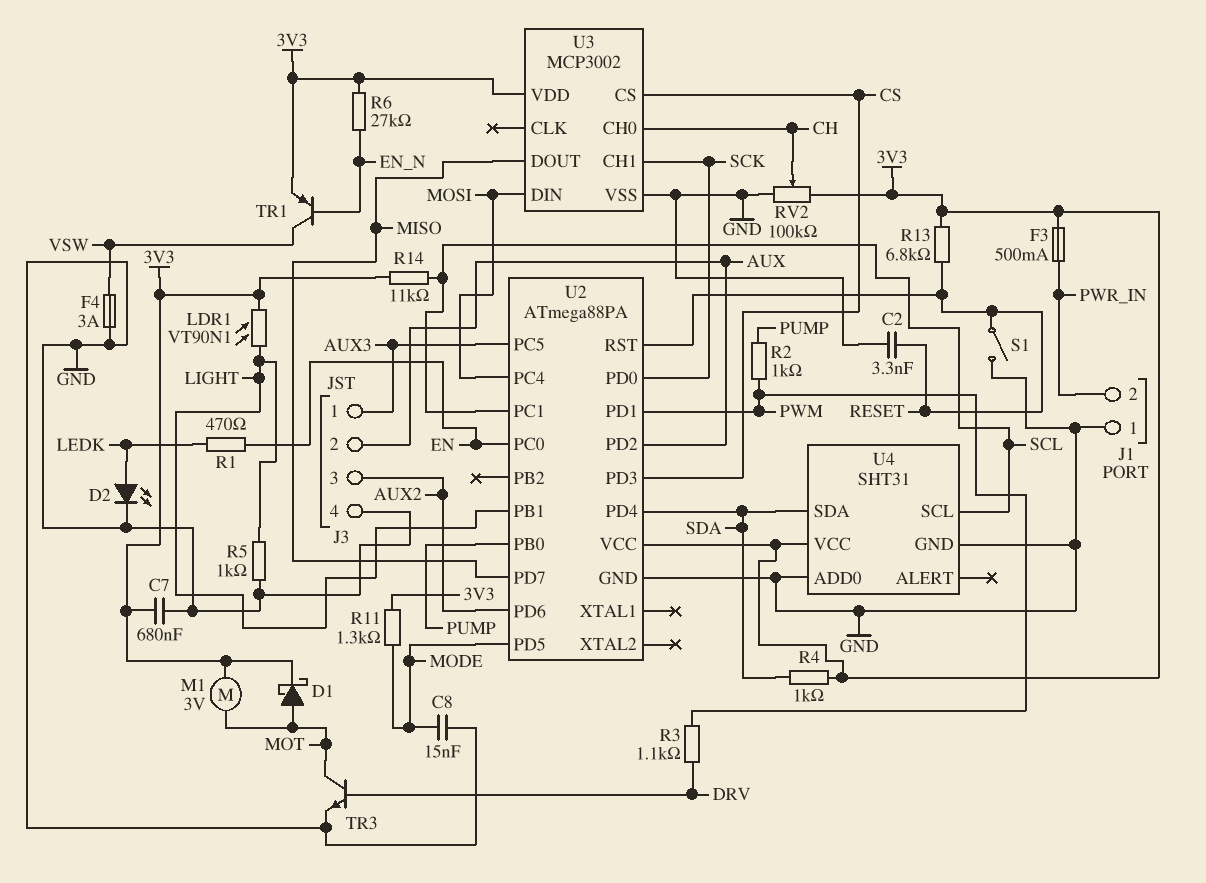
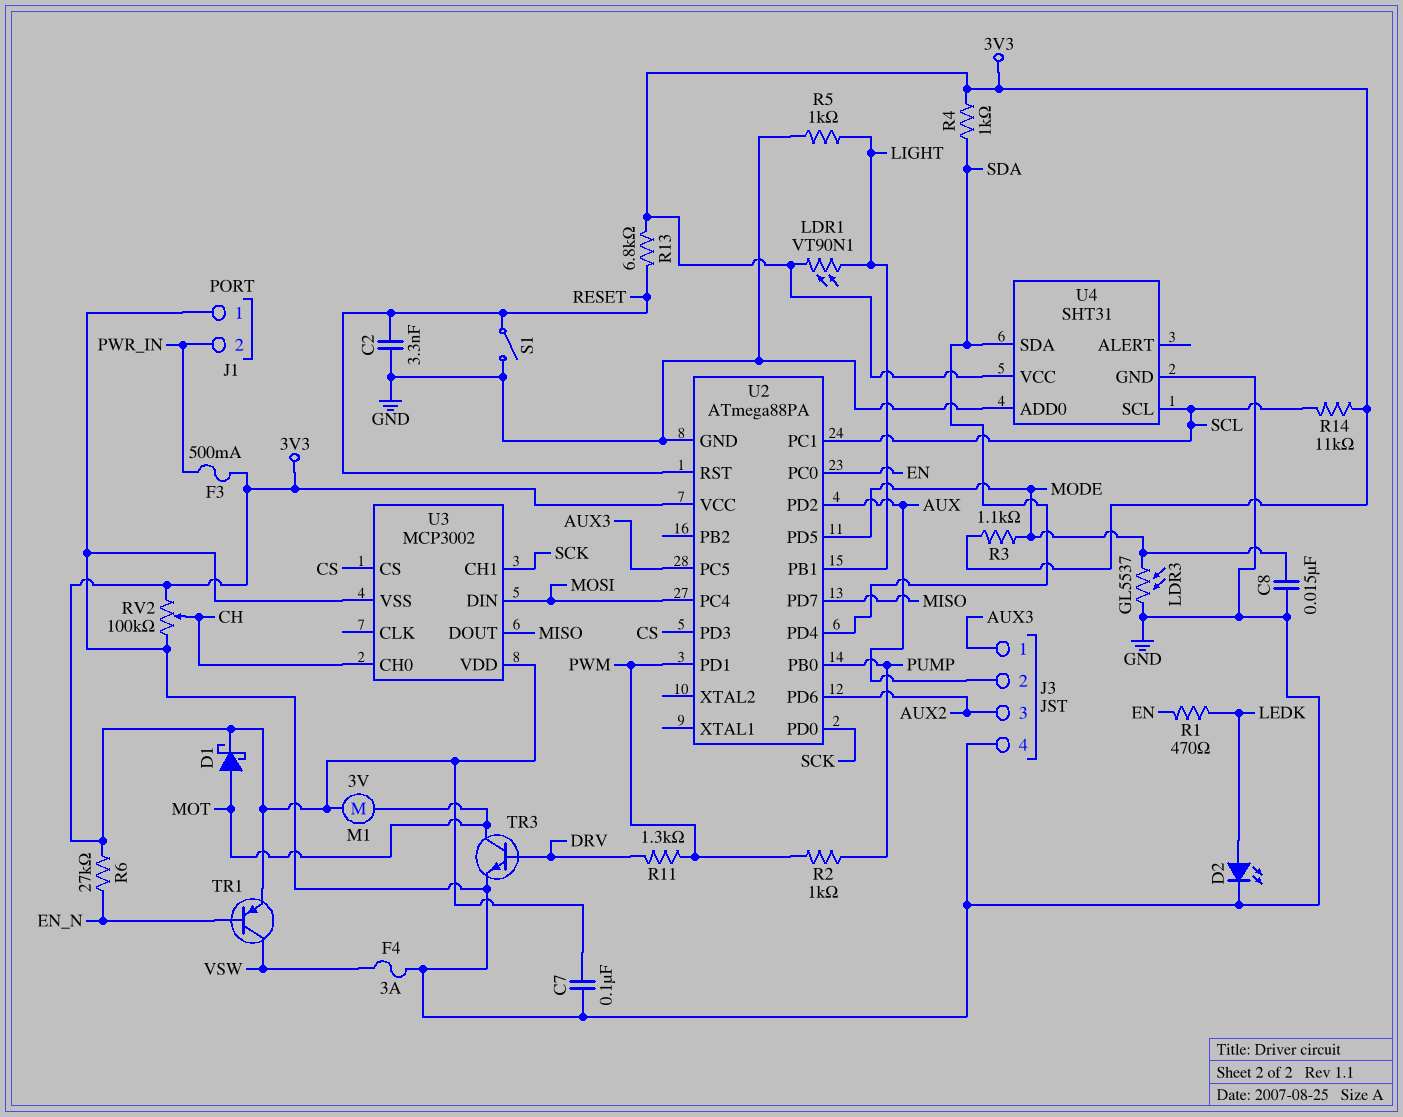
C7: 680nF (3V3, GND) -> 100nF (3V3, GND)
LDR3: none -> GL5537 (GND, MODE)
R3: 1.1k (DRV, PWM) -> 1.1k (3V3, MODE)
R11: 1.3k (3V3, MODE) -> 1.3k (DRV, PWM)

